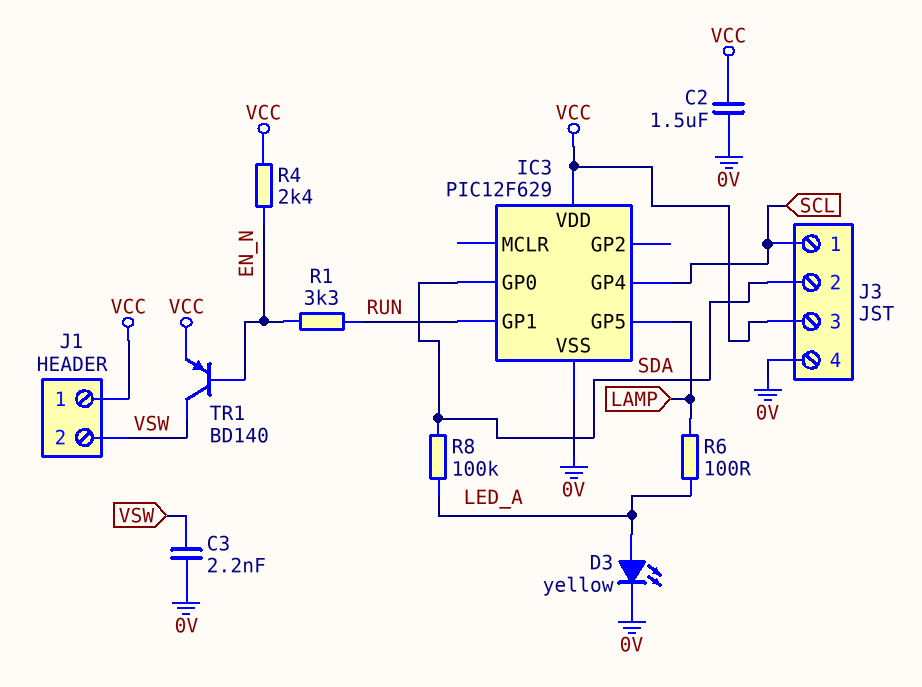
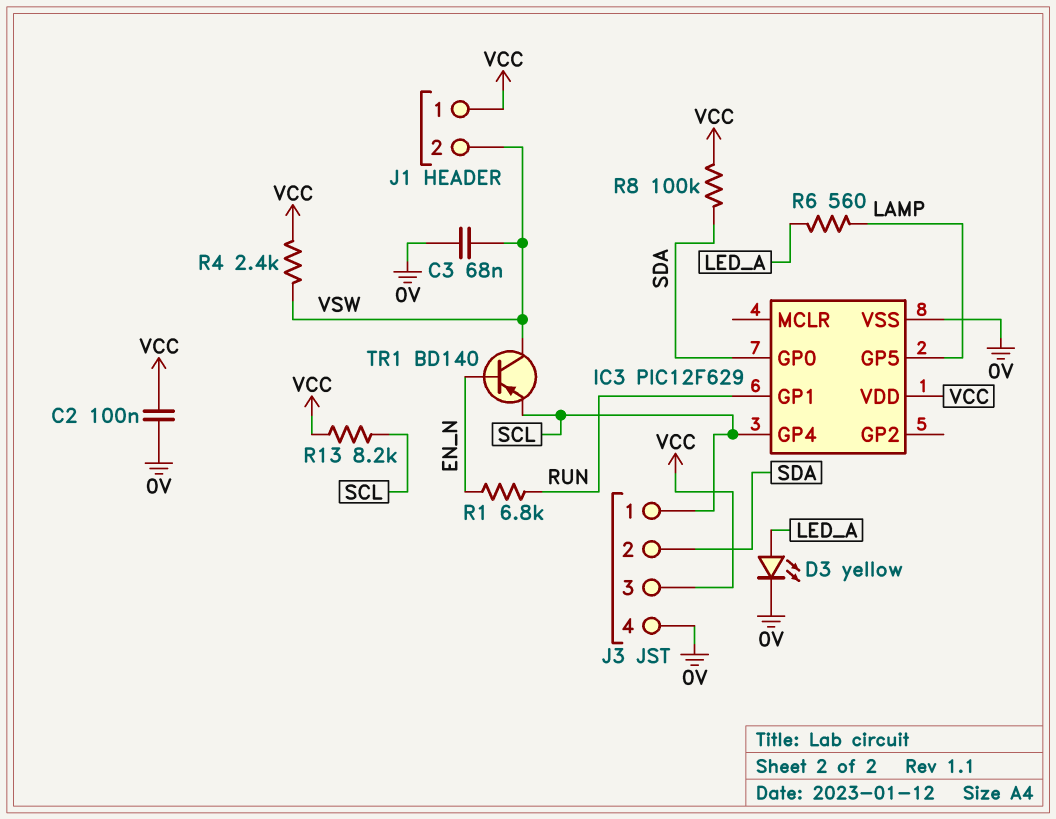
C2: 1.5uF (0V, VCC) -> 100nF (0V, VCC)
C3: 2.2nF (0V, VSW) -> 68nF (0V, VSW)
R1: 3.3k (EN_N, RUN) -> 6.8k (EN_N, RUN)
R4: 2.4k (EN_N, VCC) -> 2.4k (VCC, VSW)
R6: 100 (LAMP, LED_A) -> 560 (LAMP, LED_A)
R8: 100k (LED_A, SDA) -> 100k (SDA, VCC)
R13: none -> 8.2k (SCL, VCC)
TR1: PNP BD140 (B EN_N, C VSW, E VCC) -> PNP BD140 (B EN_N, C VSW, E SCL)

